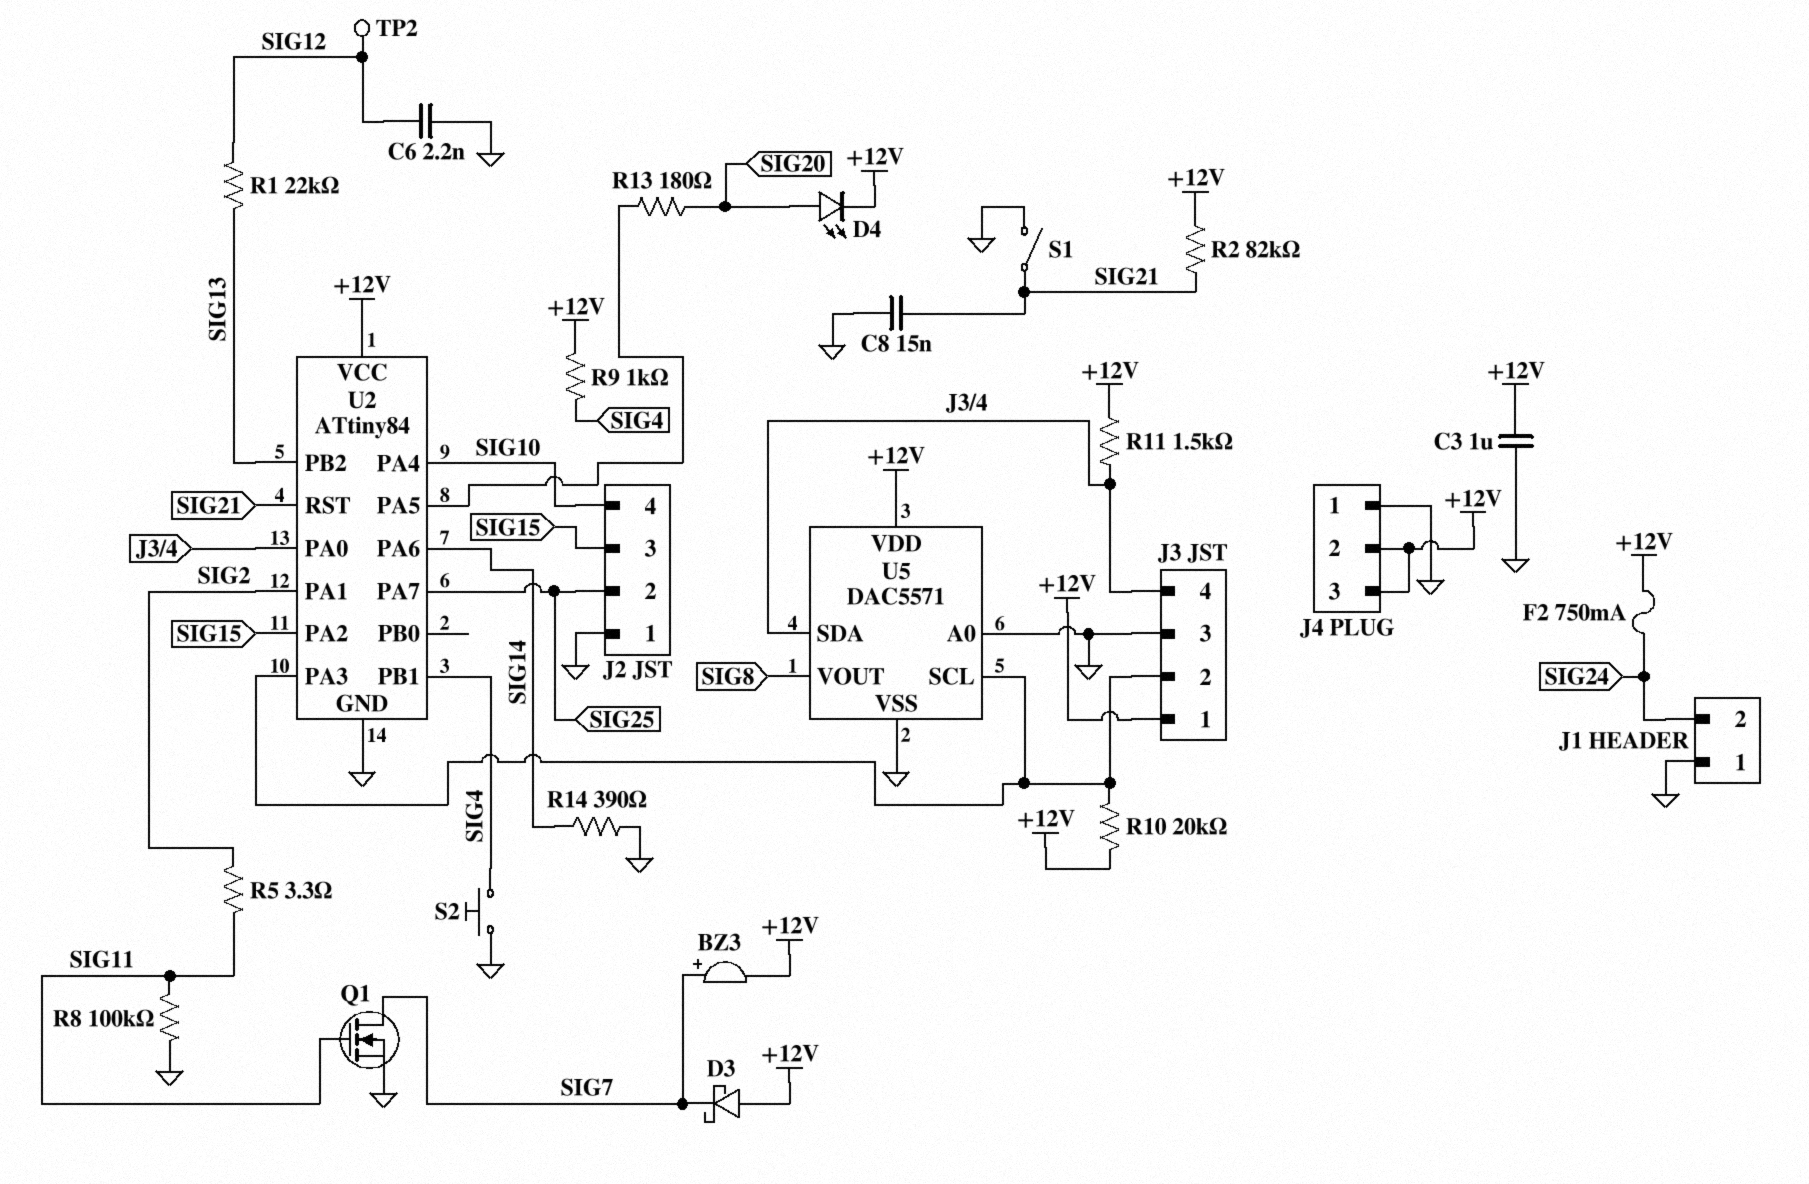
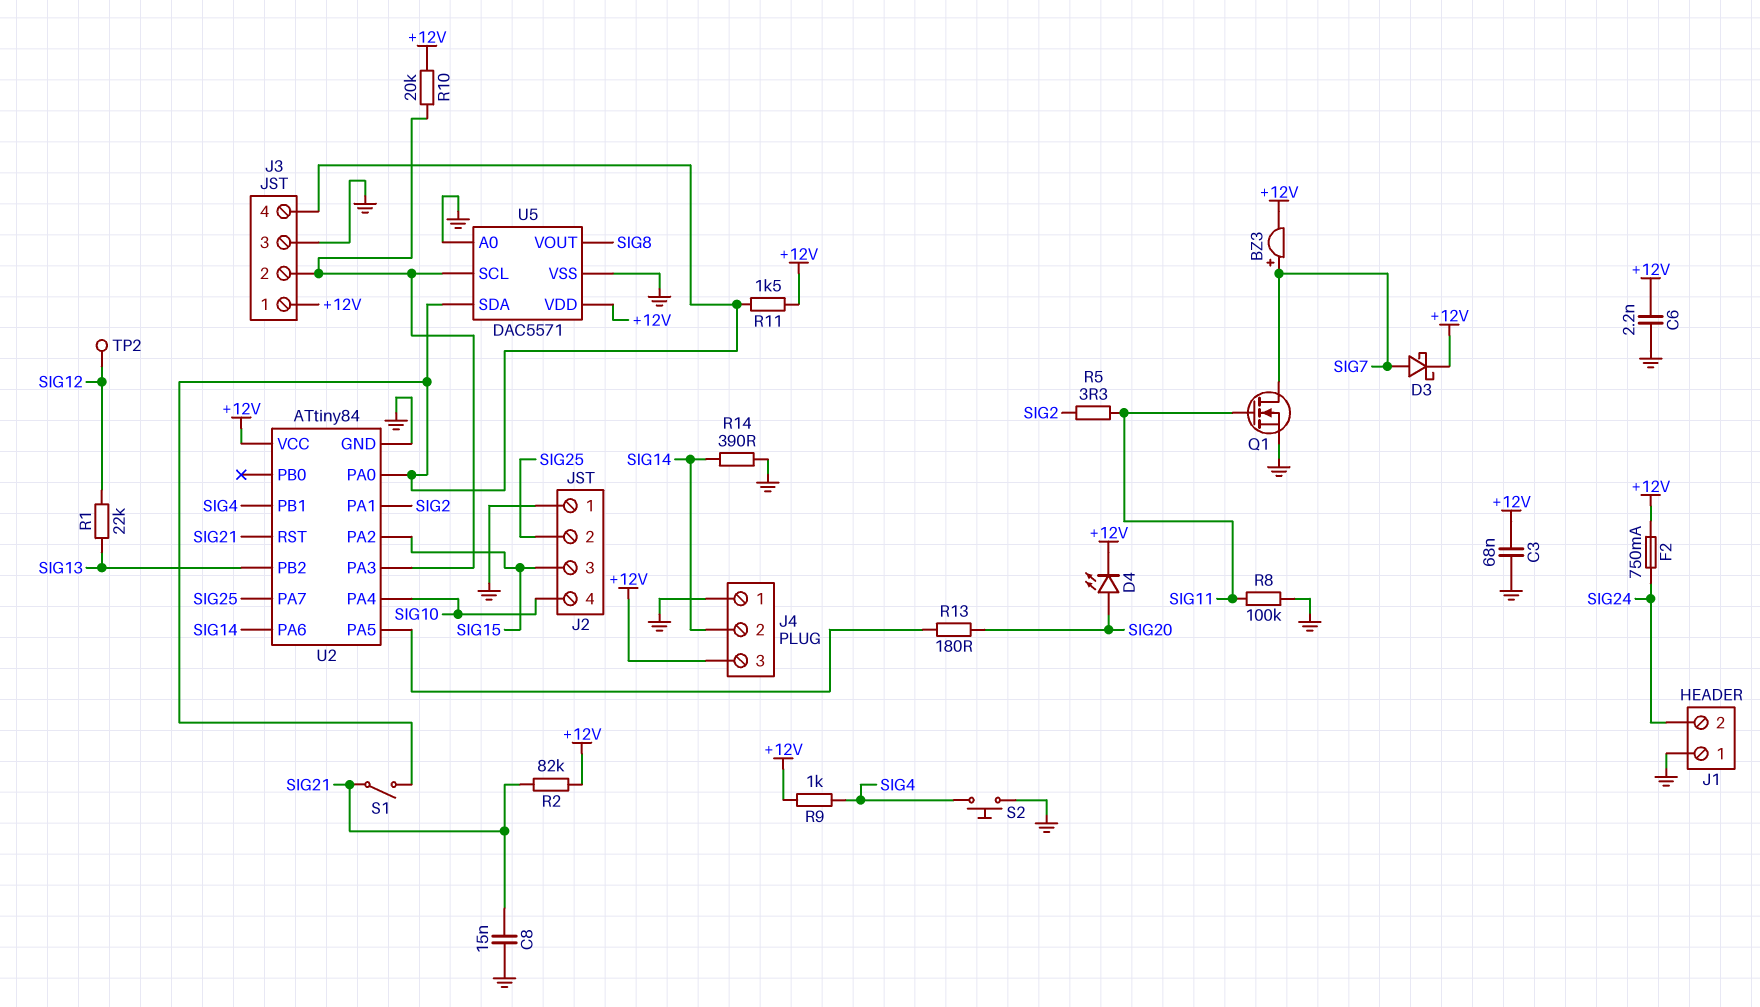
C3: 1uF (+12V, GND) -> 68nF (+12V, GND)
C6: 2.2nF (GND, SIG12) -> 2.2nF (+12V, GND)
D3: schottky (A +12V, K SIG7) -> schottky (A SIG7, K +12V)
J4 pin 2: +12V -> SIG14
S1: switch (GND, SIG21) -> switch (J3/4, SIG21)

